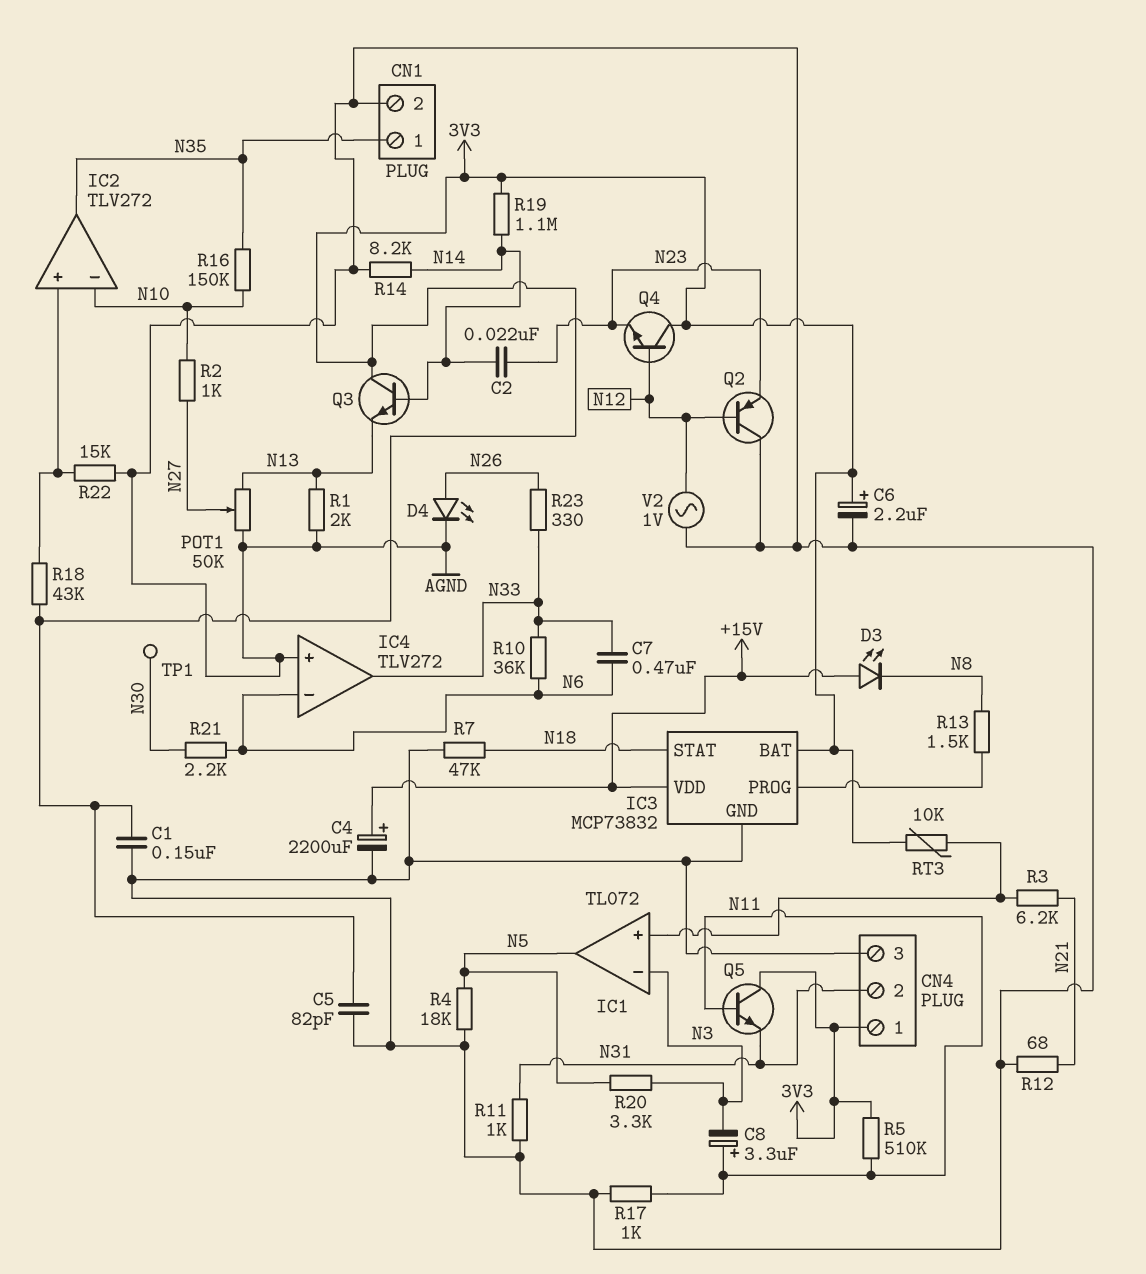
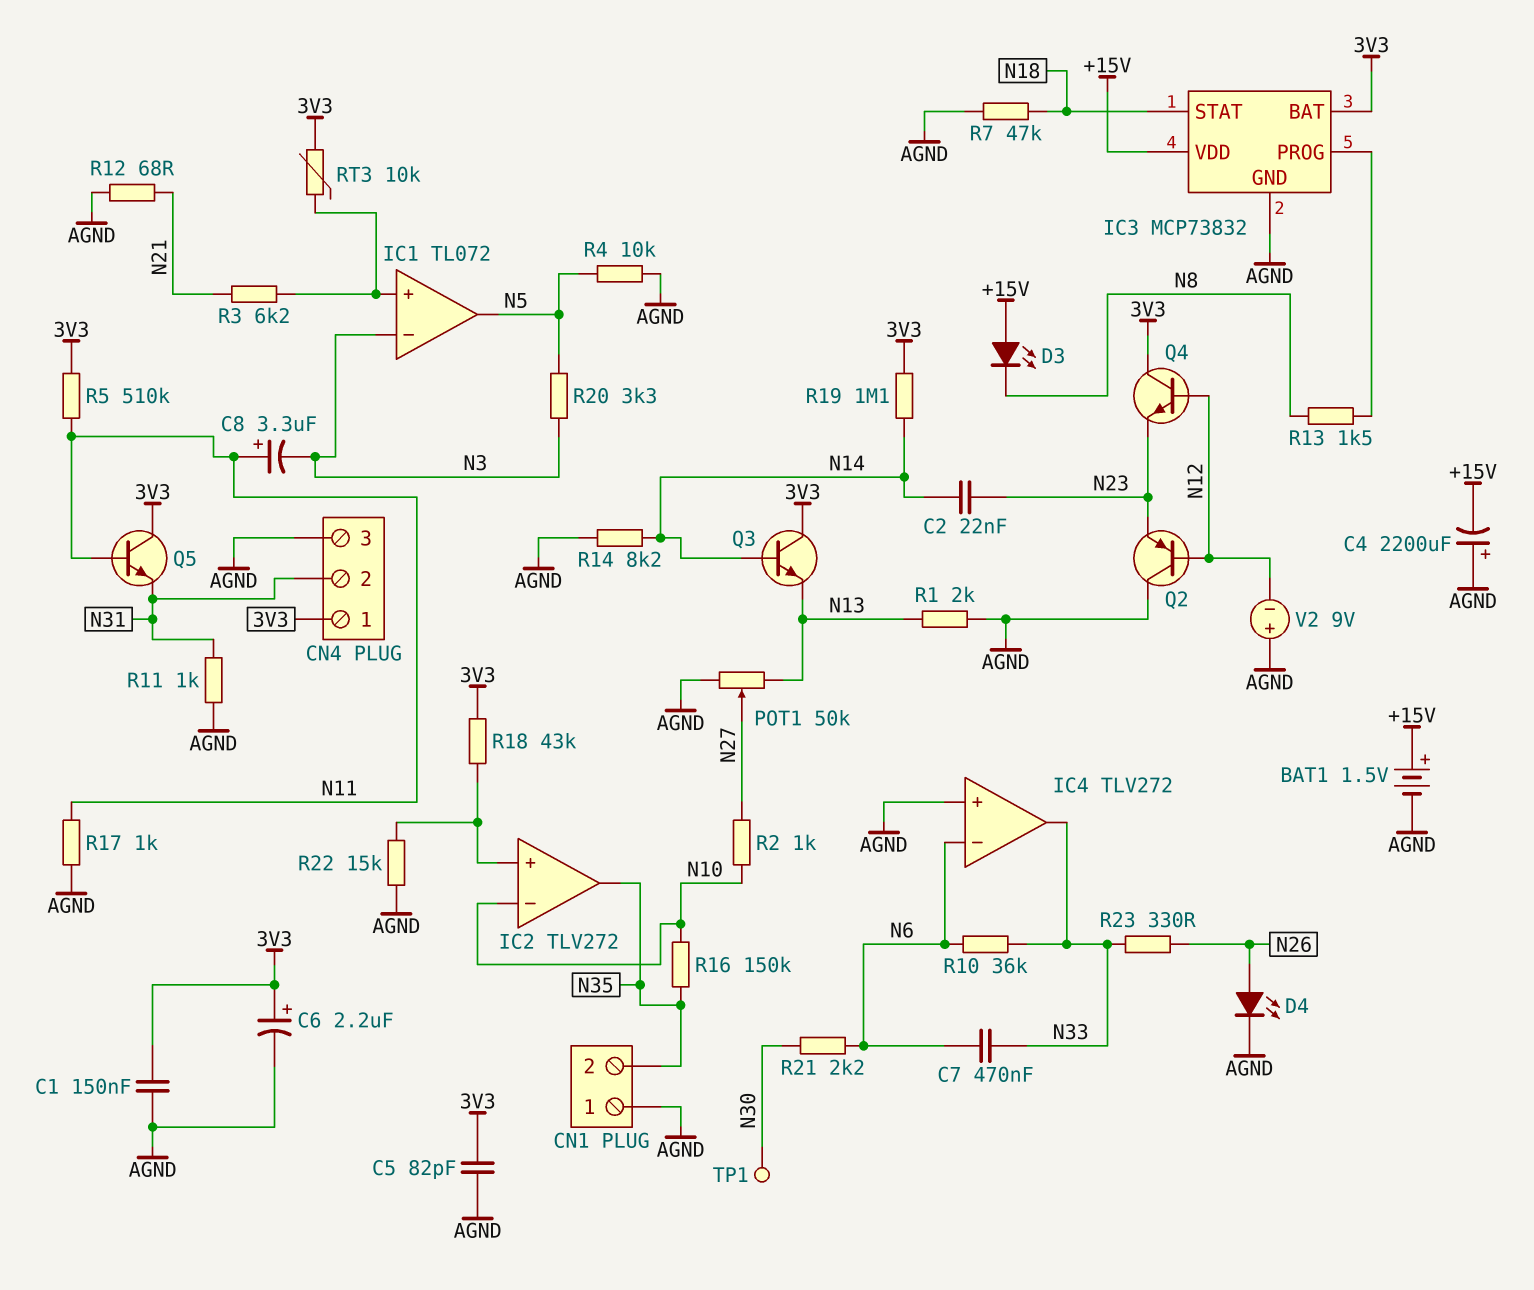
BAT1: none -> 1.5V (plus +15V, minus AGND)
C4: 2200uF (plus +15V, minus AGND) -> 2200uF (plus AGND, minus +15V)
CN1 pin 1: N35 -> AGND
CN1 pin 2: AGND -> N35
R4: 18k (AGND, N5) -> 10k (AGND, N5)
V2: AC 1V (AGND, N12) -> 9V (plus AGND, minus N12)

